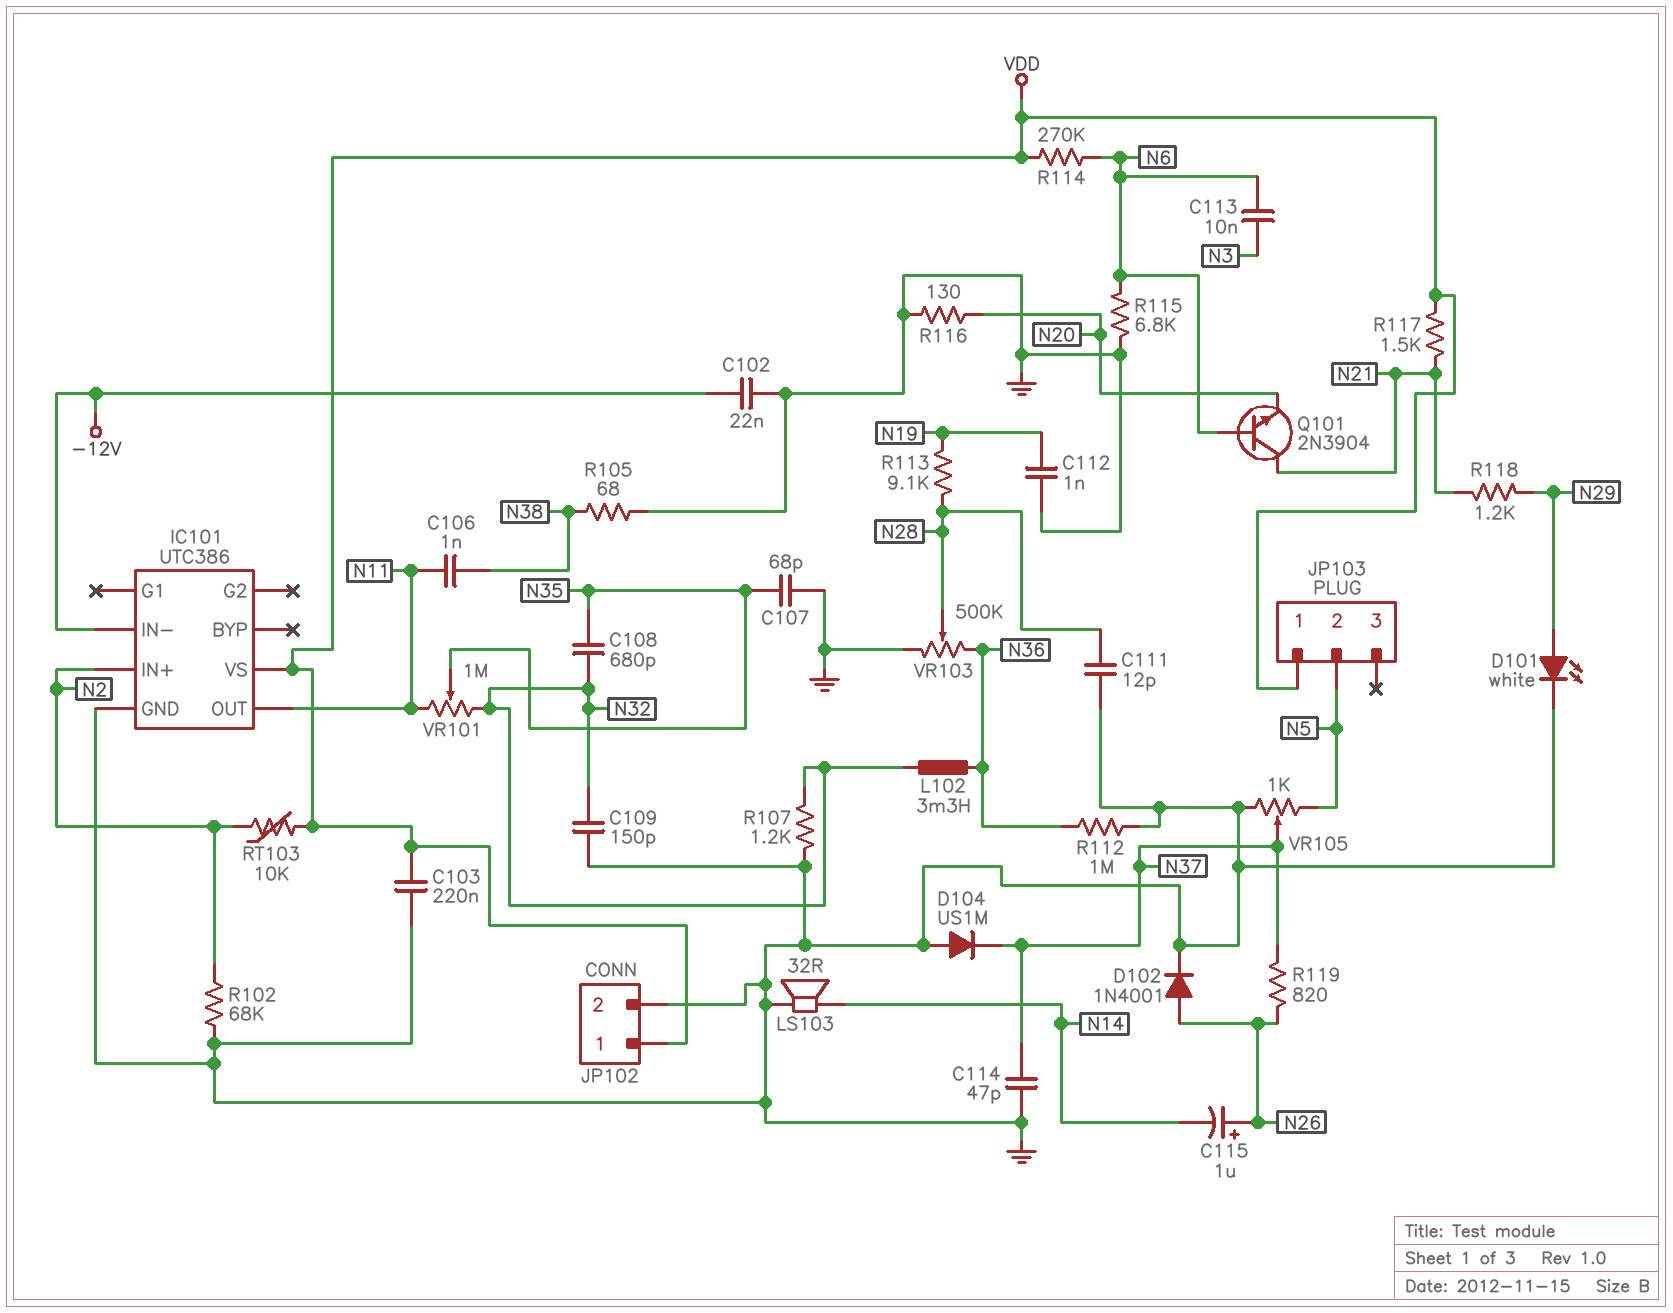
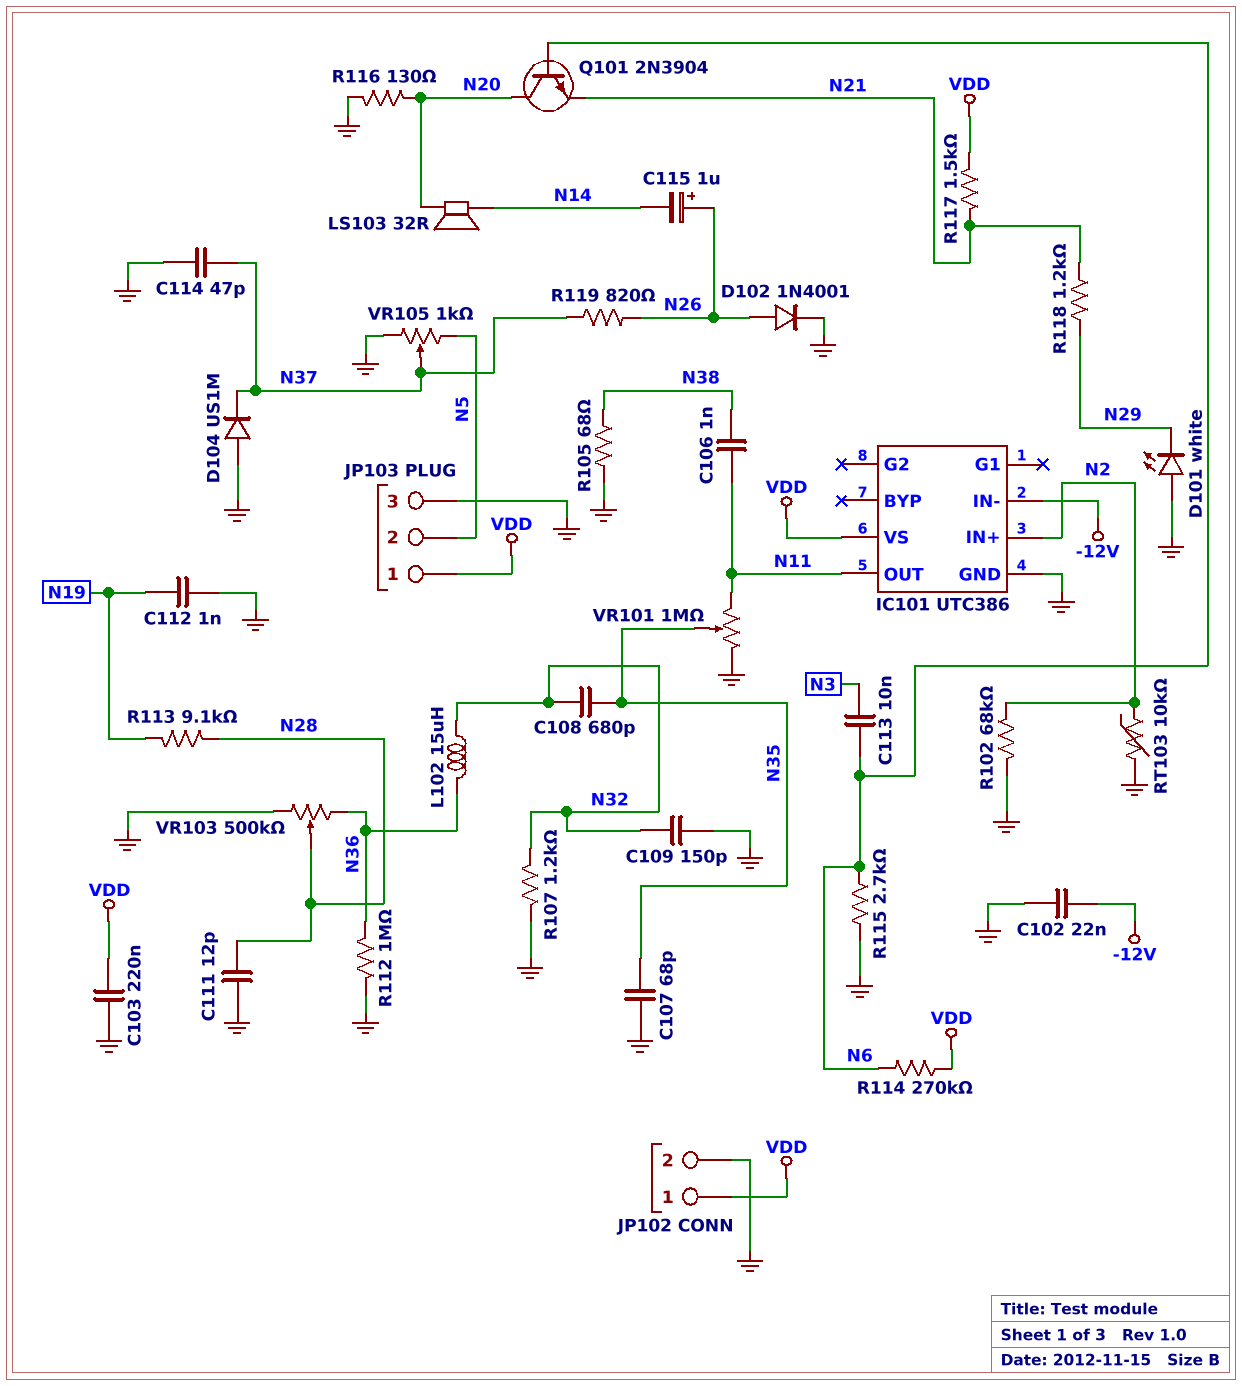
D101: LED white (A N29, K GND) -> LED white (A GND, K N29)
JP103 pin 3: none -> GND
L102: 3.3mH (N32, N36) -> 15uH (N32, N36)
LS103: speaker 32R (GND, N14) -> speaker 32R (N14, N20)
Q101: NPN 2N3904 (B N6, C N21, E N20) -> NPN 2N3904 (B N6, C N20, E N21)
R115: 6.8k (GND, N6) -> 2.7k (GND, N6)
RT103: 10k (N2, VDD) -> 10k (GND, N2)
VR101: 1M (N11, N32, wiper N35) -> 1M (GND, N11, wiper N35)

